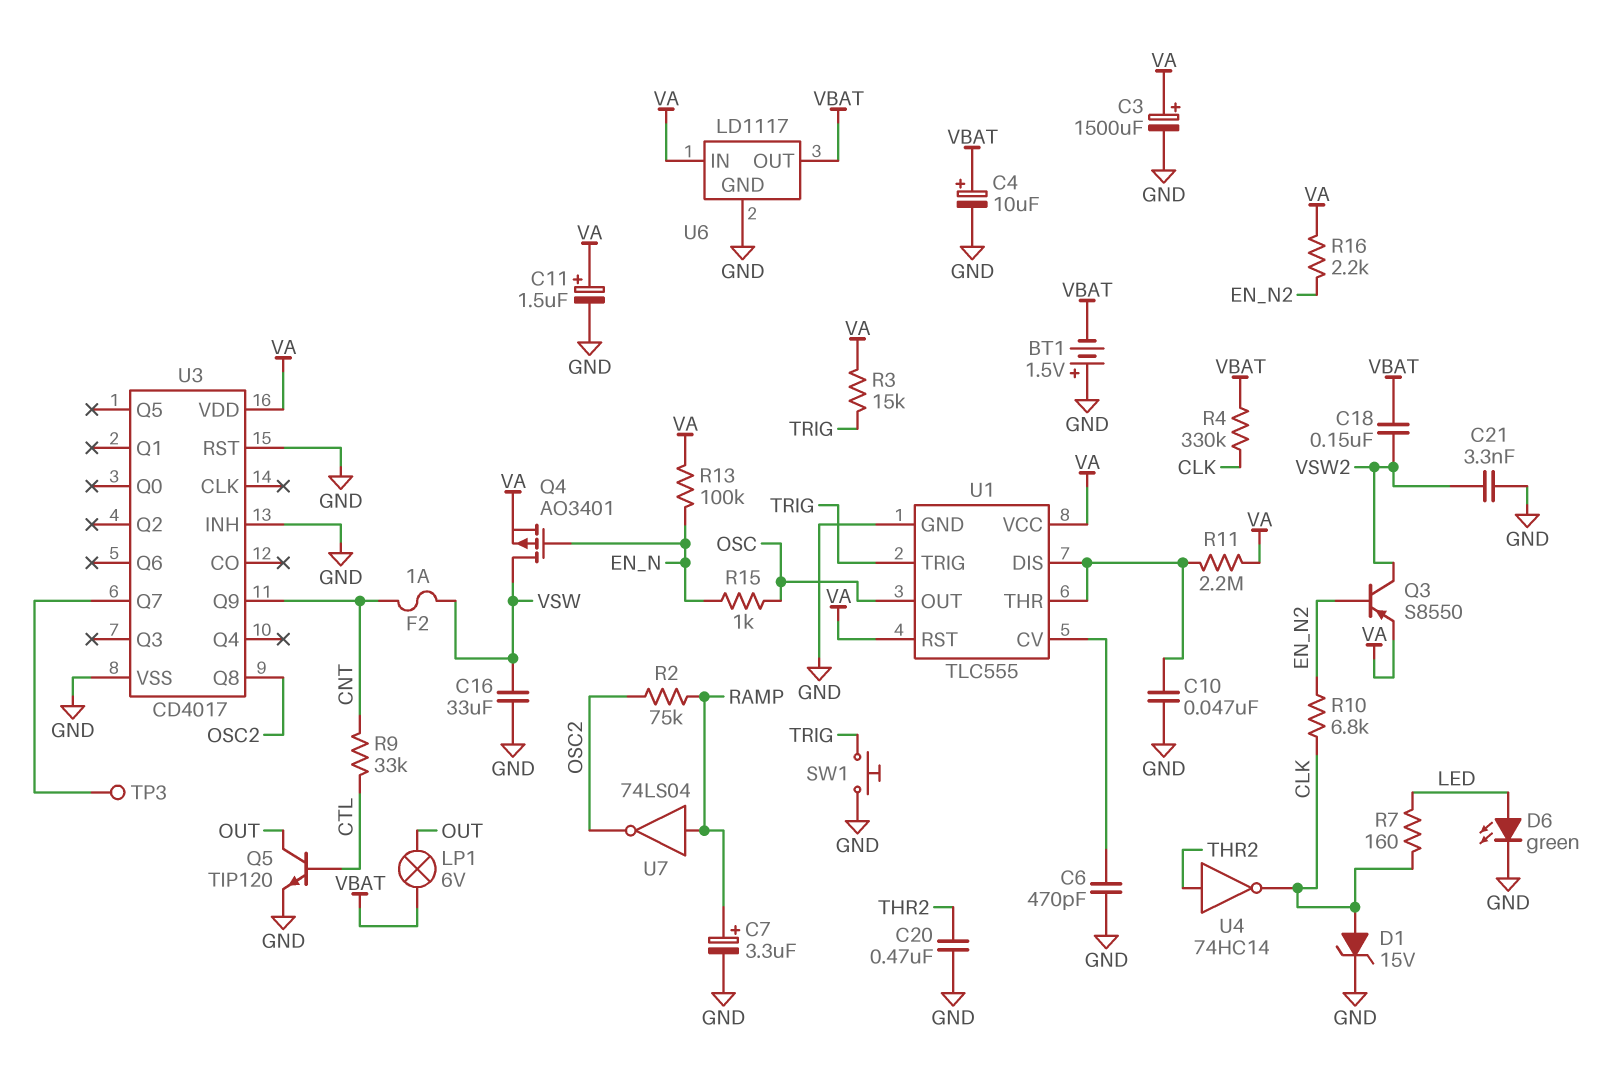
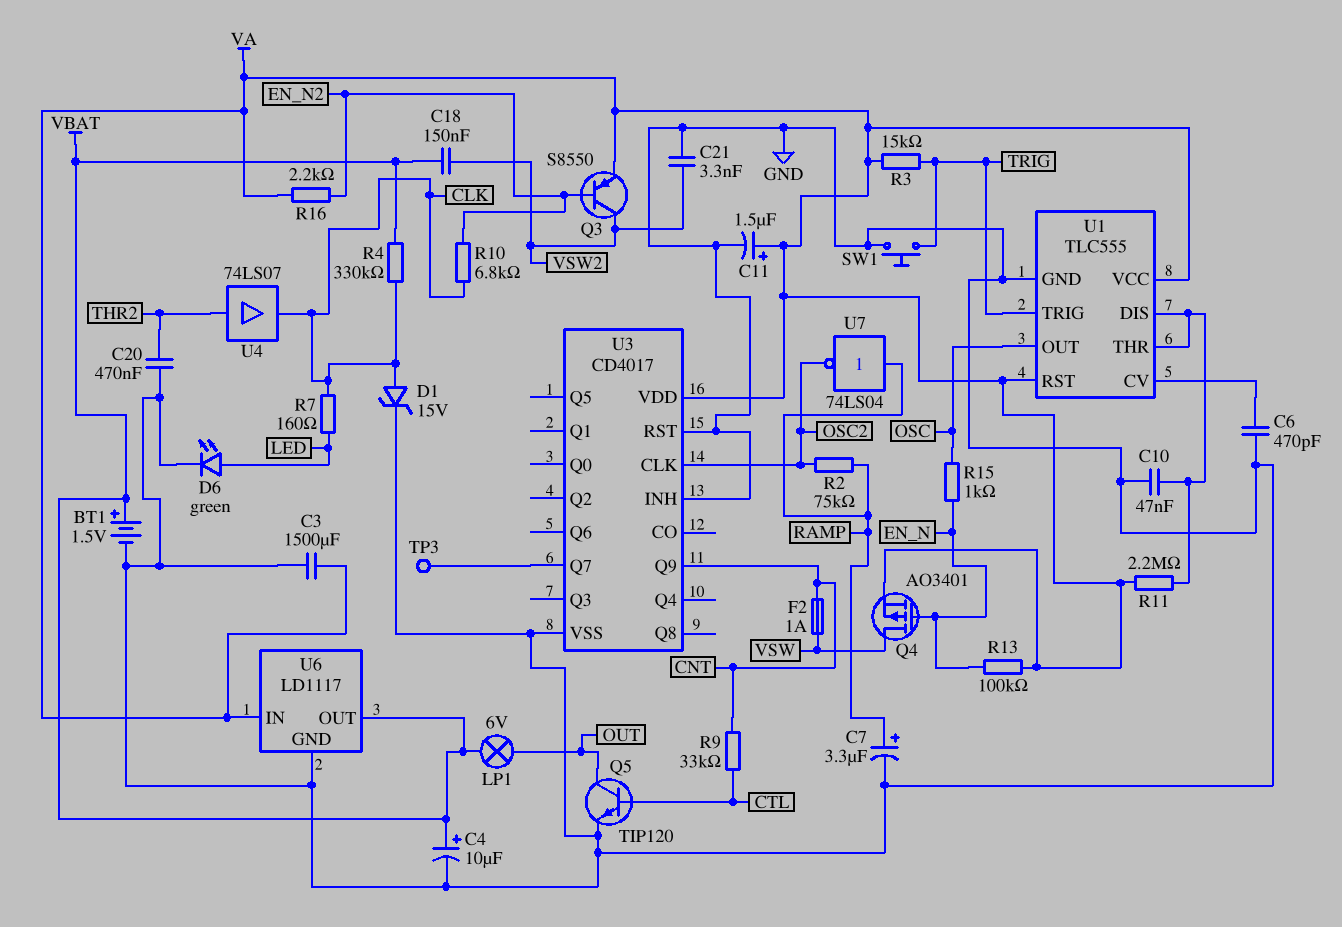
BT1: 1.5V (plus GND, minus VBAT) -> 1.5V (plus VBAT, minus GND)
C3: 1500uF (plus VA, minus GND) -> 1500uF (GND, VA)
C16: 33uF (GND, VSW) -> none
U3 pin CLK: none -> OSC2
U3 pin Q8: OSC2 -> none
U4: NOT 74HC14 (in THR2, out CLK) -> buffer 74LS07 (in THR2, out CLK)

